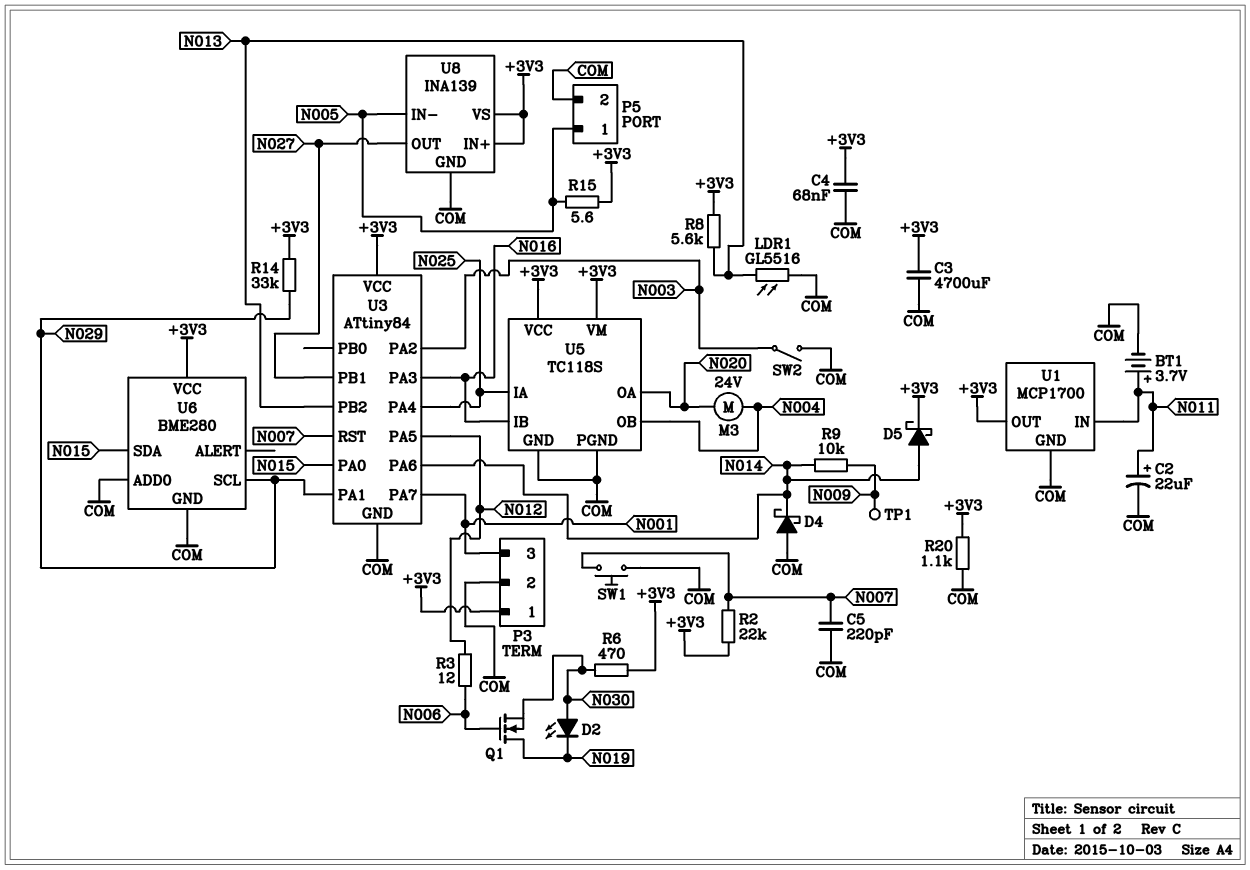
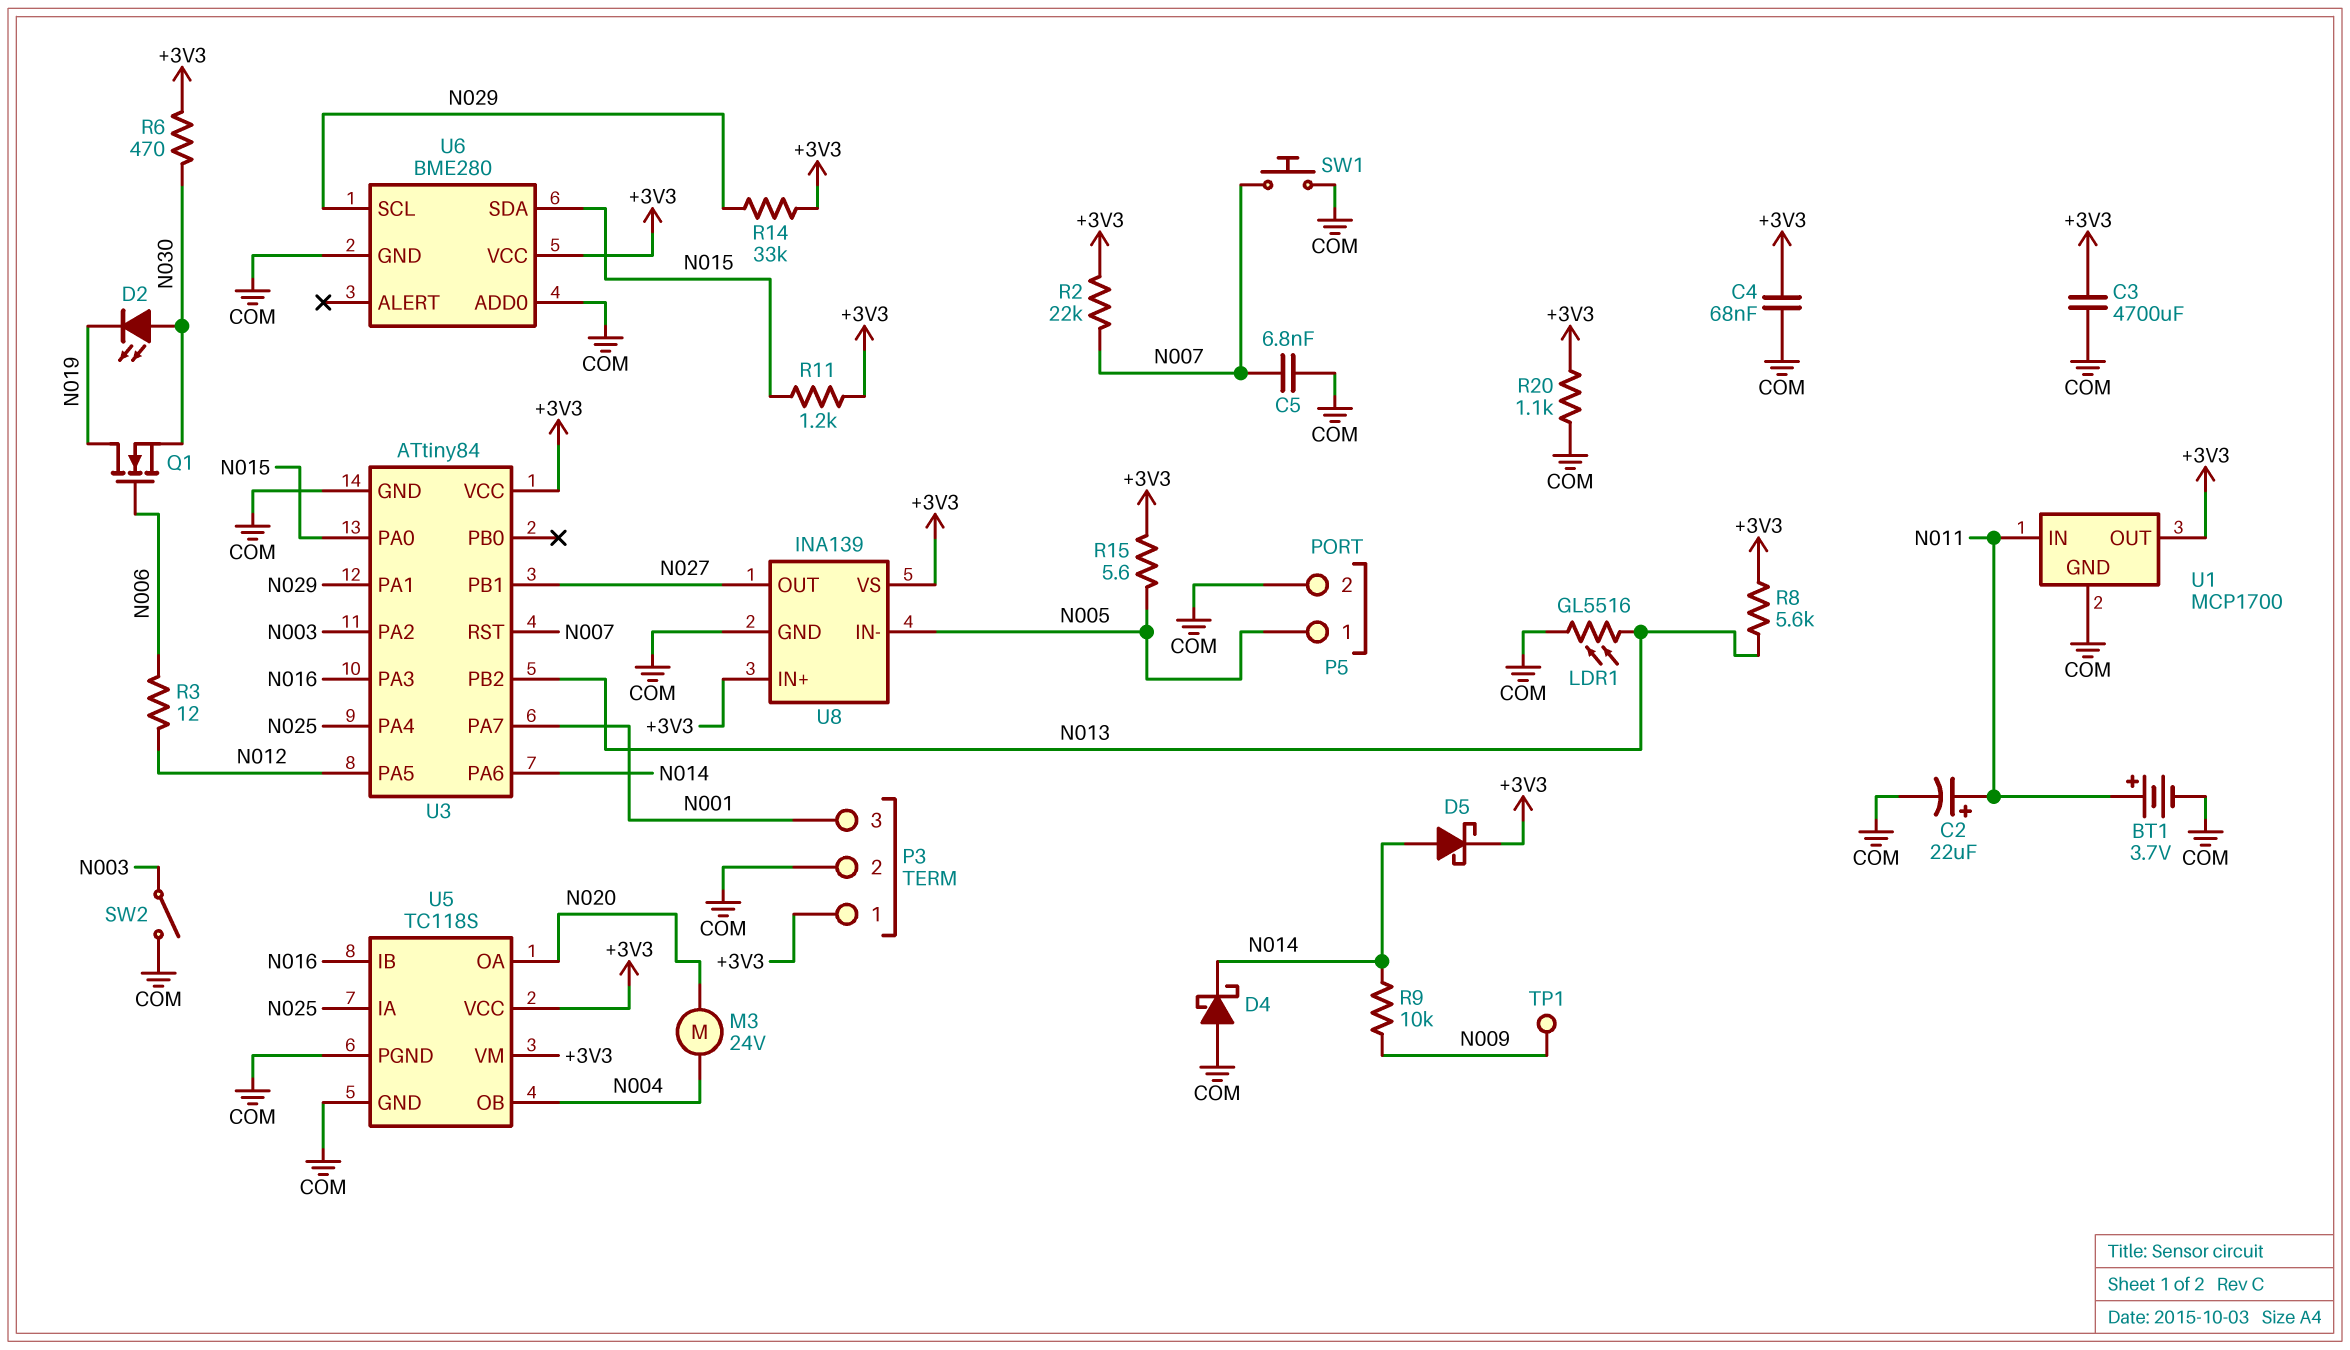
C5: 220pF (COM, N007) -> 6.8nF (COM, N007)
R11: none -> 1.2k (+3V3, N015)

